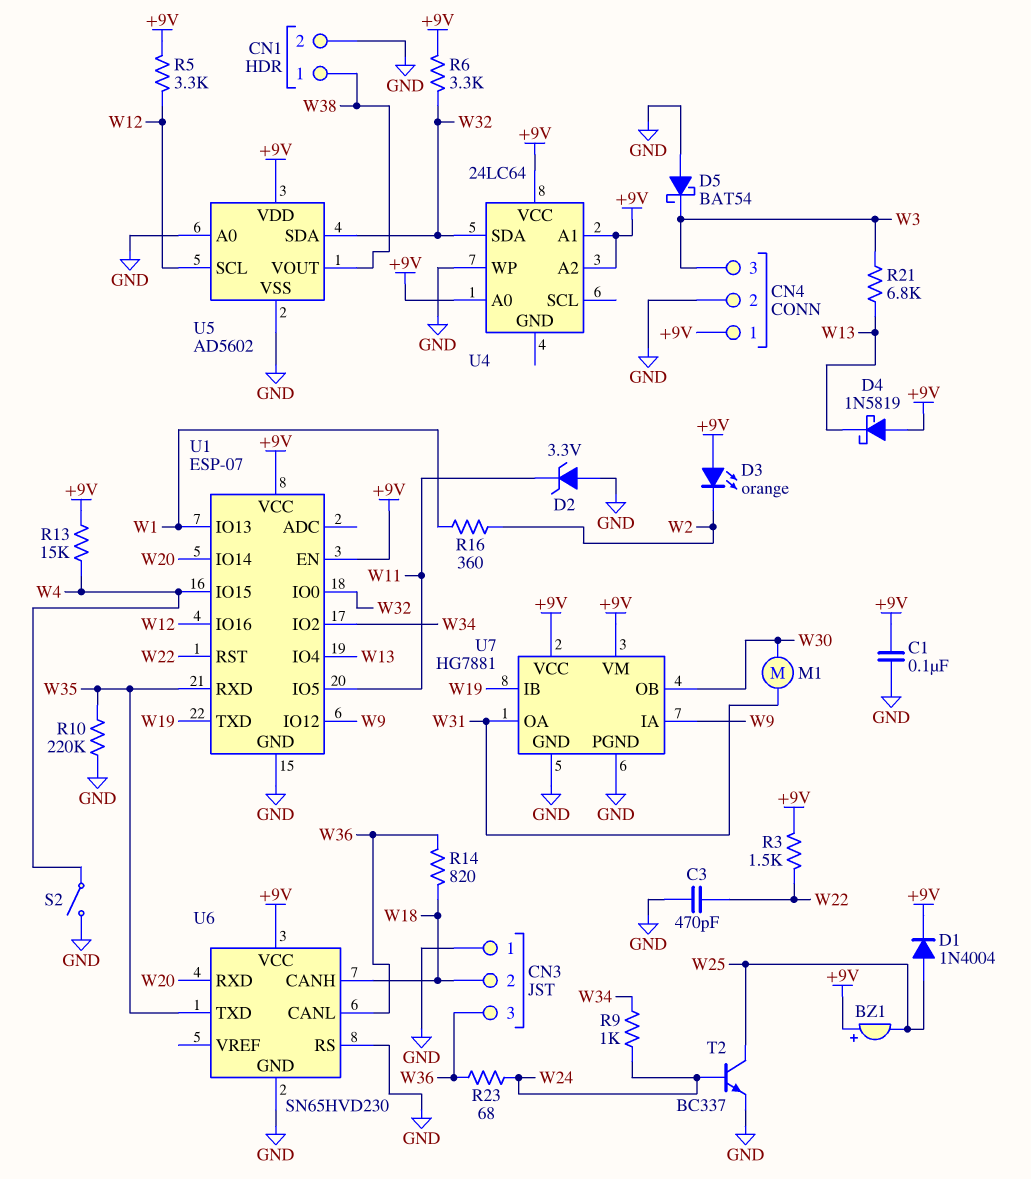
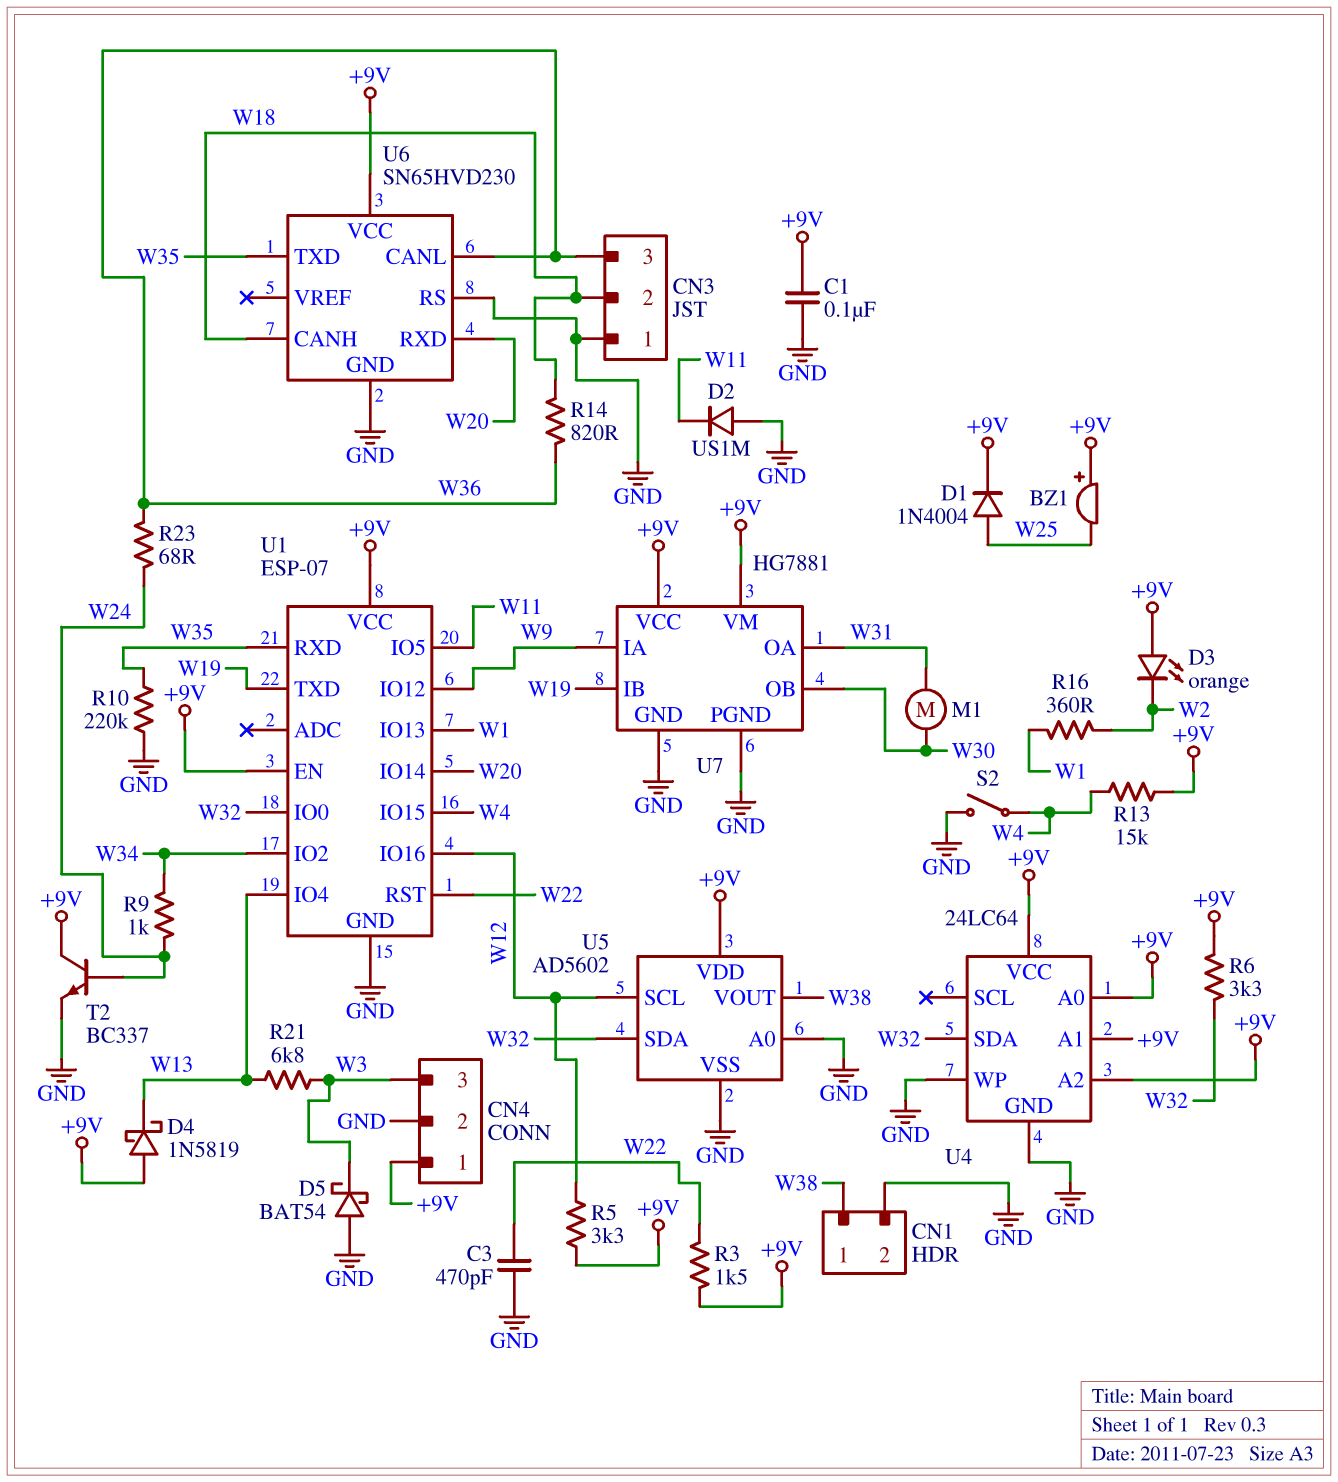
D2: zener 3.3V (A GND, K W11) -> diode US1M (A GND, K W11)
T2: NPN BC337 (B W24, C W25, E GND) -> NPN BC337 (B W24, C +9V, E GND)
U4 pin GND: none -> GND

